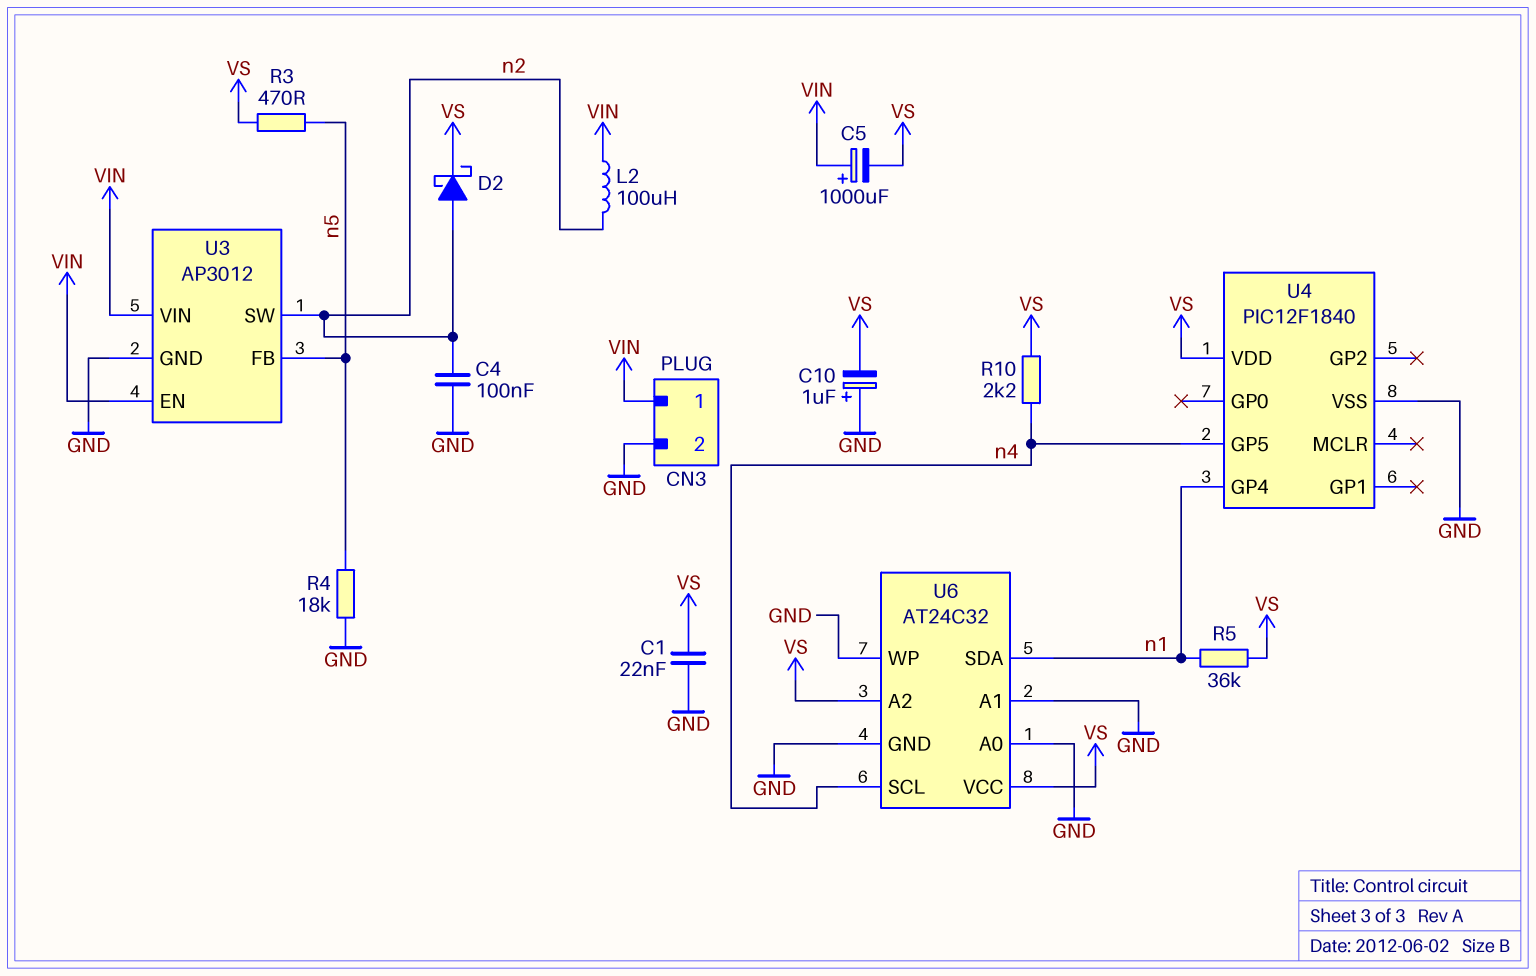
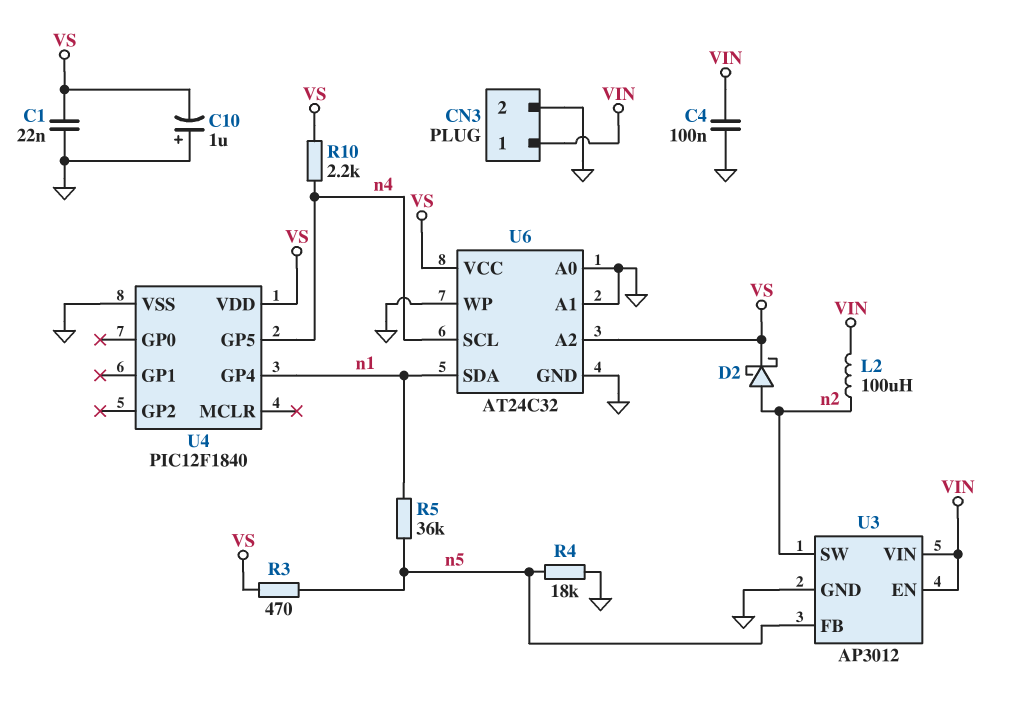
C4: 100nF (GND, n2) -> 100nF (GND, VIN)
C5: 1000uF (plus VIN, minus VS) -> none
R5: 36k (VS, n1) -> 36k (n1, n5)

